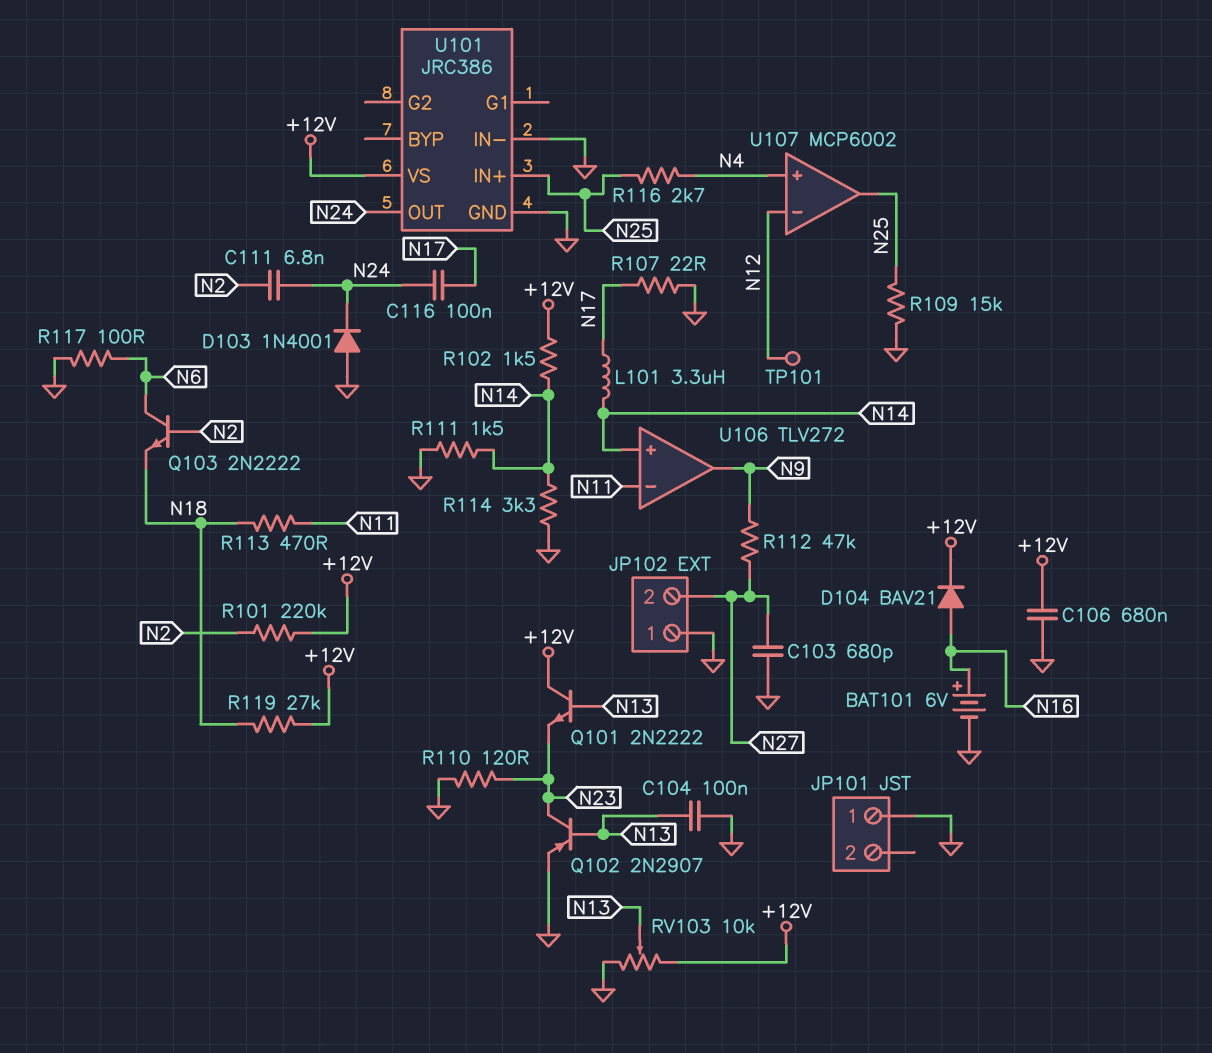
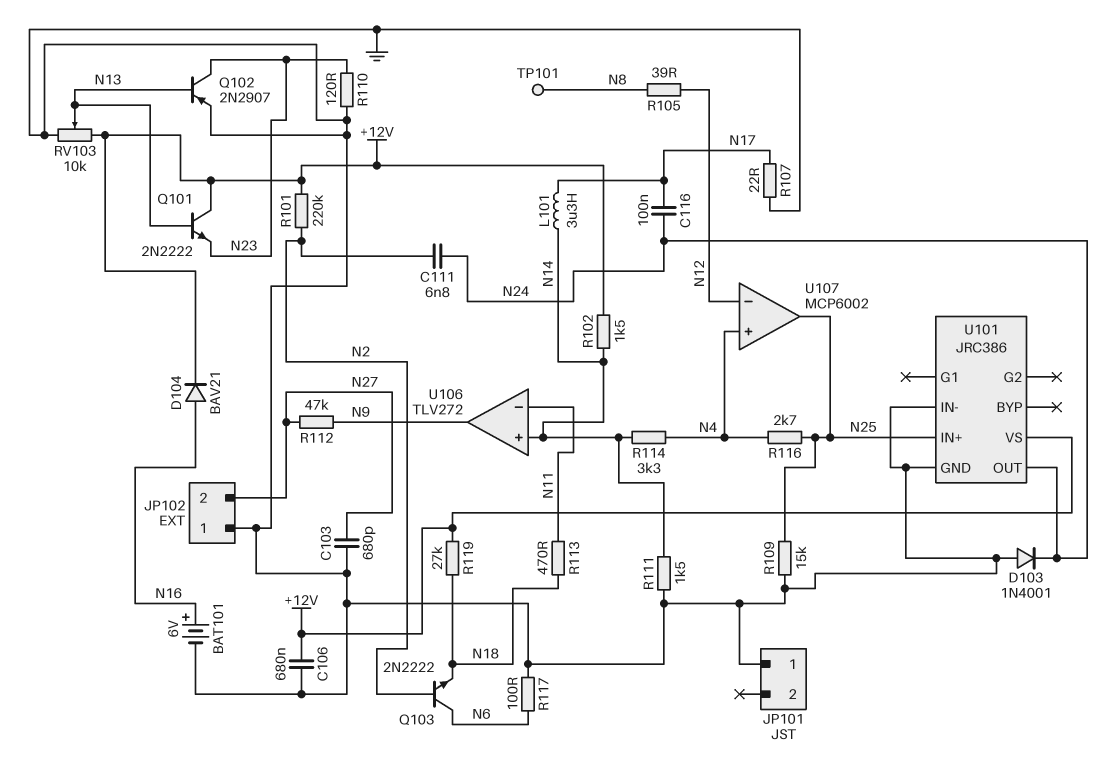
C104: 100nF (GND, N13) -> none
R105: none -> 39 (N8, N12)
R114: 3.3k (GND, N14) -> 3.3k (N4, N14)
TP101: test point (N12) -> test point (N8)

